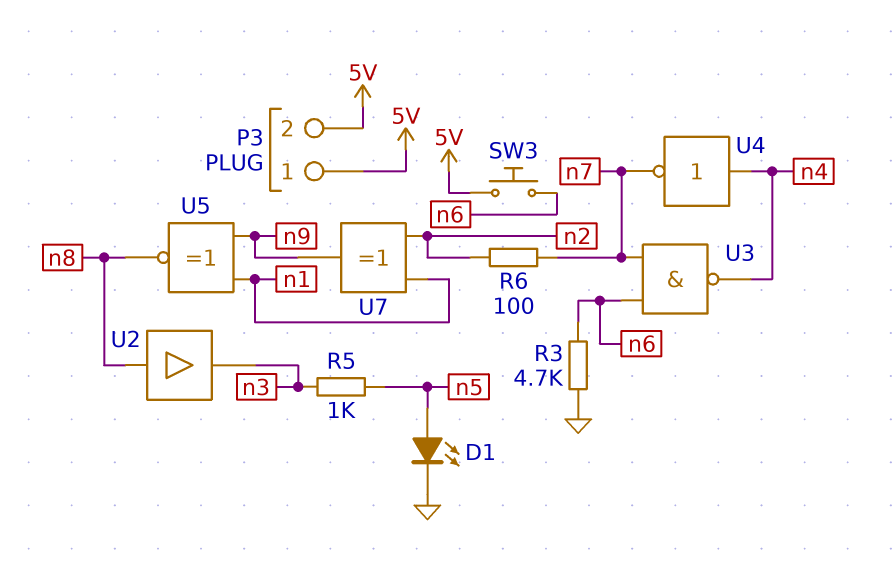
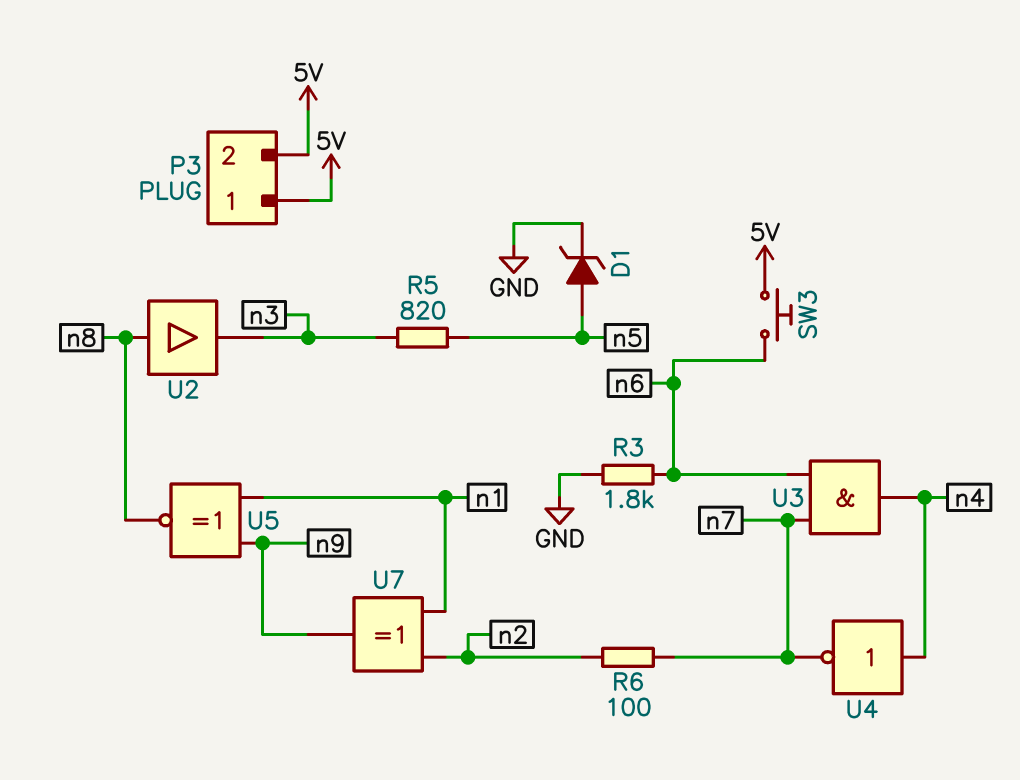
D1: LED (A n5, K GND) -> zener (A n5, K GND)
R3: 4.7k (GND, n6) -> 1.8k (GND, n6)
R5: 1k (n3, n5) -> 820 (n3, n5)
U3: NAND (in n6, in n7, out n4) -> AND (in n6, in n7, out n4)

